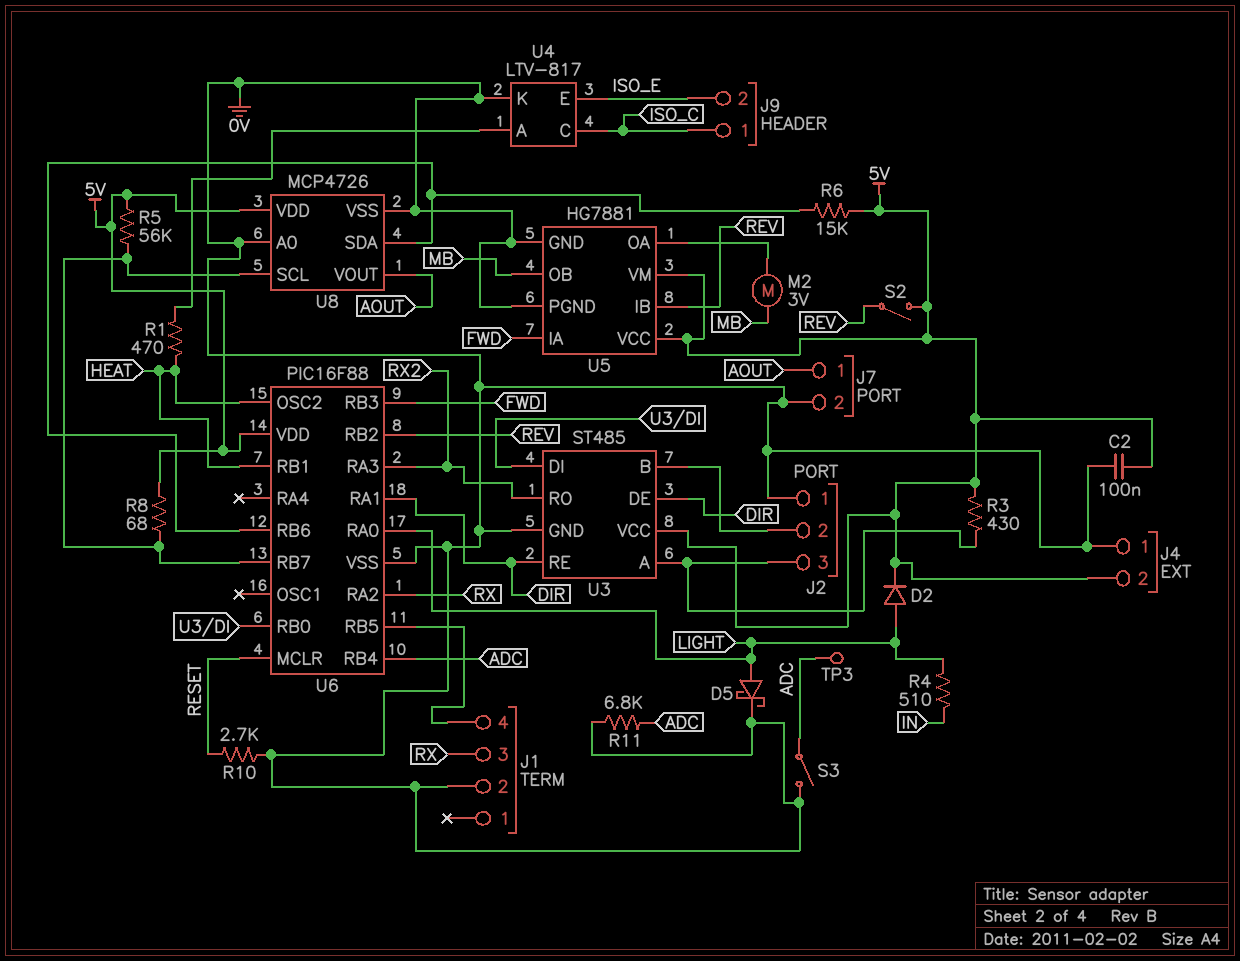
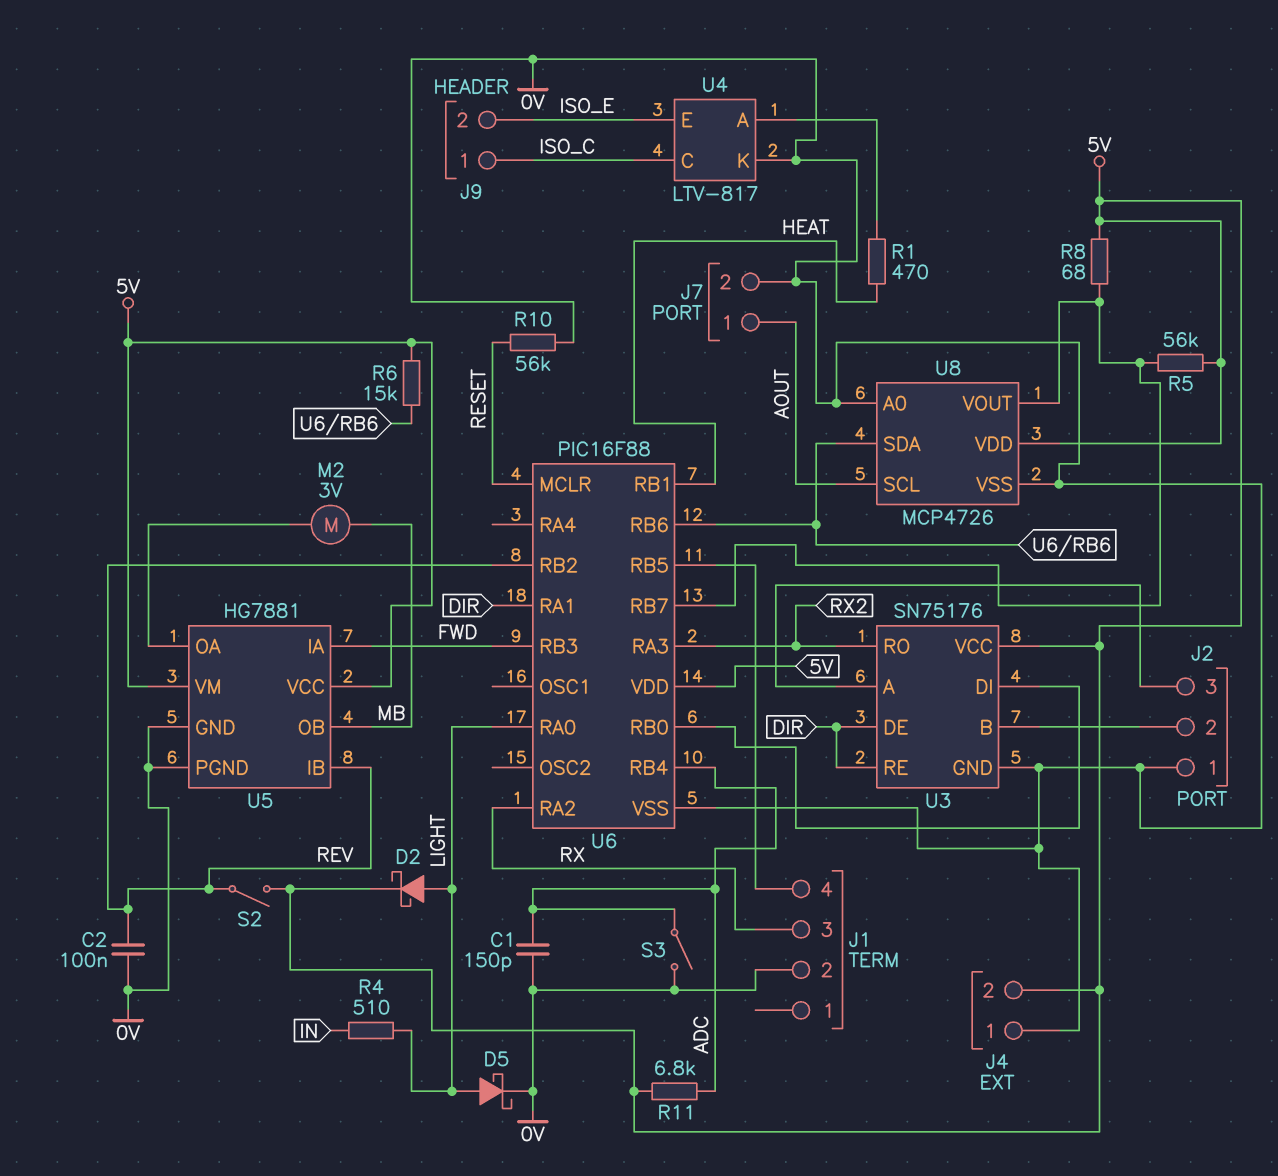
C1: none -> 150pF (0V, ADC)
C2: 100nF (0V, 5V) -> 100nF (0V, REV)
D2: diode (A LIGHT, K 5V) -> schottky (A LIGHT, K 5V)
R3: 430 (5V, J2/3) -> none
R10: 2.7k (0V, RESET) -> 56k (0V, RESET)
R11: 6.8k (0V, ADC) -> 6.8k (5V, ADC)
TP3: test point (ADC) -> none
U3: ST485 -> SN75176
U6 pin OSC2: HEAT -> none
U8 pin SCL: U6/RB7 -> AOUT
U8 pin VOUT: AOUT -> U6/RB7

